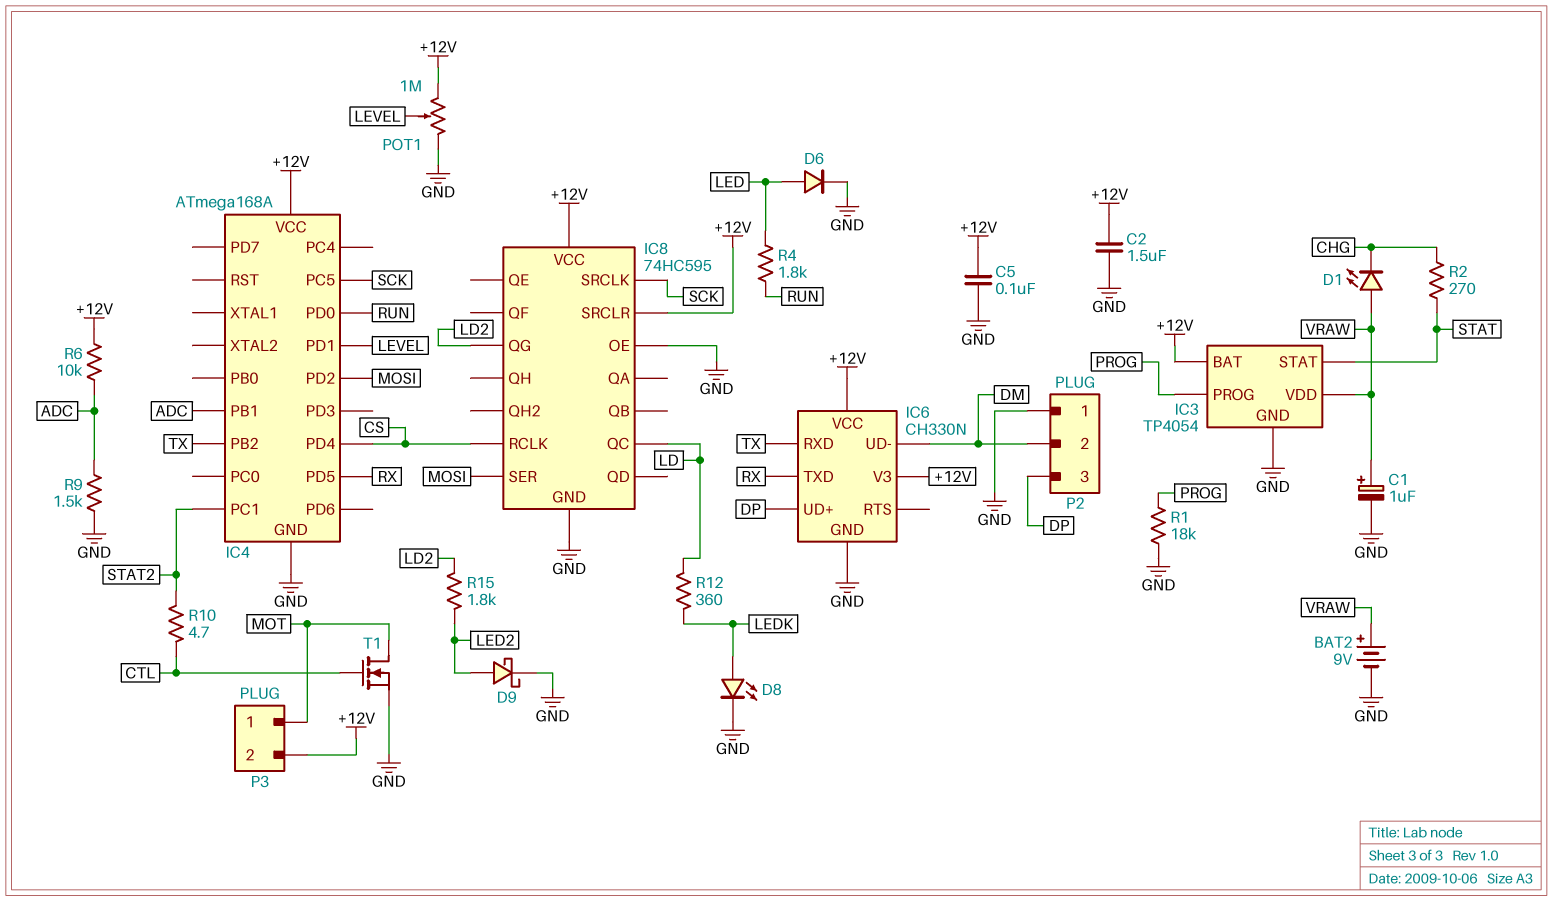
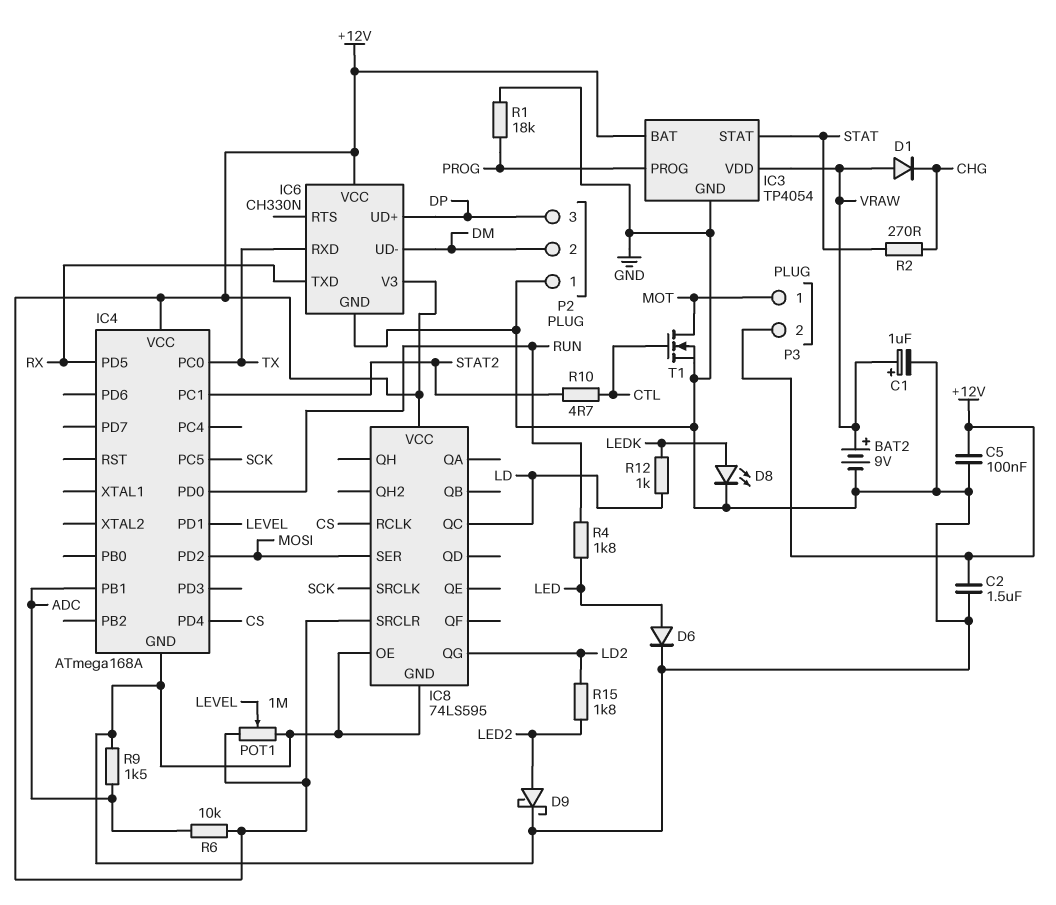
D1: LED (A VRAW, K CHG) -> diode (A VRAW, K CHG)
IC4 pin PB2: TX -> none
IC4 pin PC0: none -> TX
IC8: 74HC595 -> 74LS595
R12: 360 (LD, LEDK) -> 1k (LD, LEDK)

